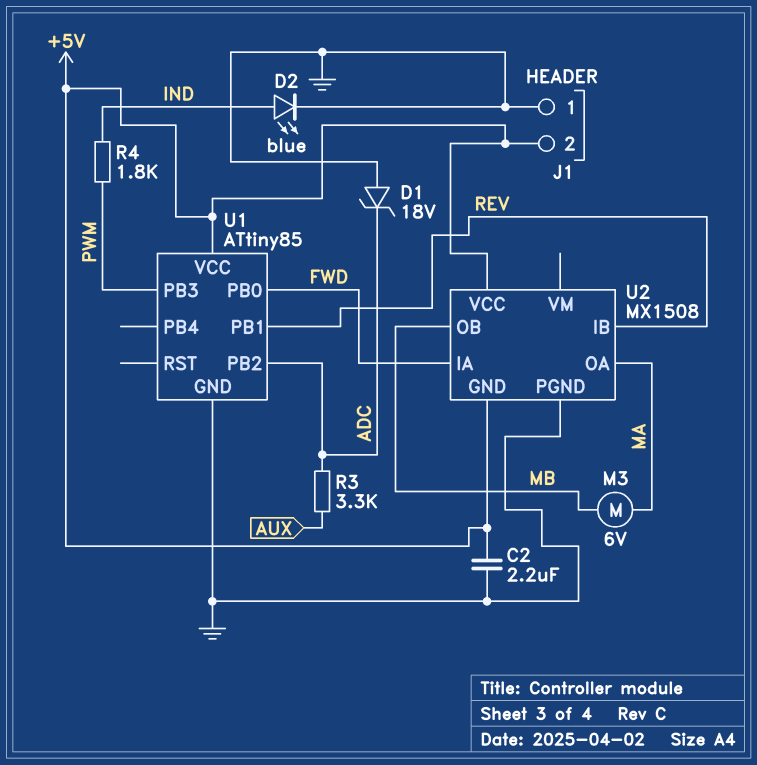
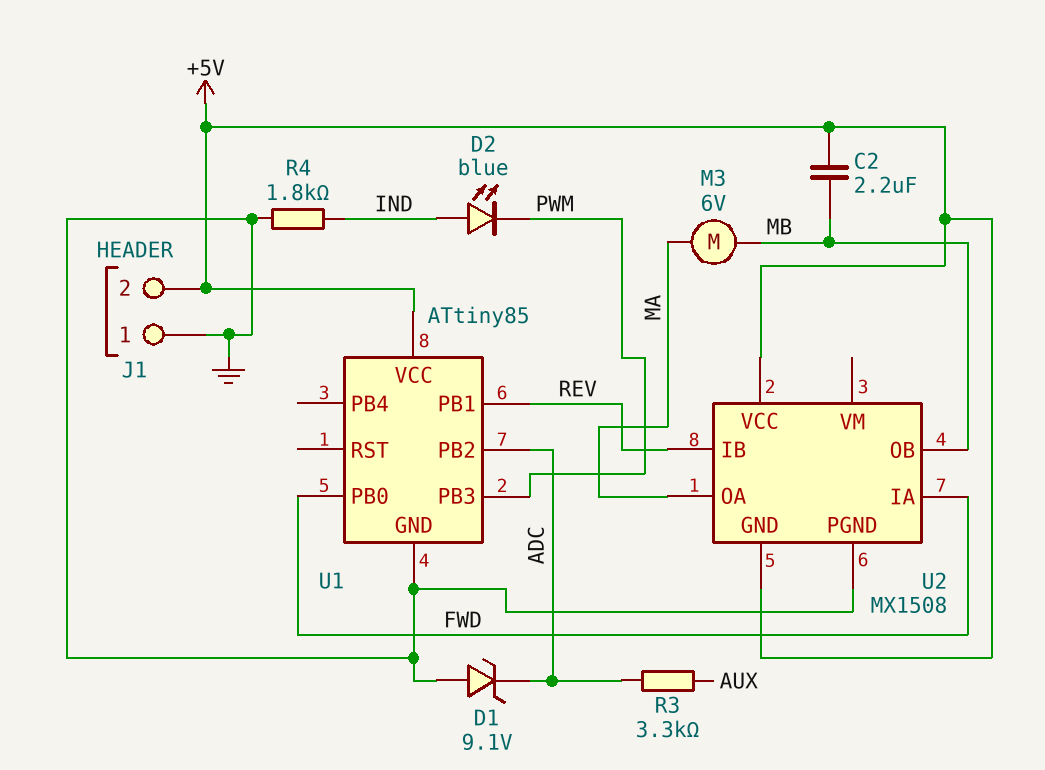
C2: 2.2uF (+5V, GND) -> 2.2uF (+5V, MB)
D1: zener 18V (A GND, K ADC) -> zener 9.1V (A GND, K ADC)
D2: LED blue (A IND, K GND) -> LED blue (A IND, K PWM)
R4: 1.8k (IND, PWM) -> 1.8k (GND, IND)

